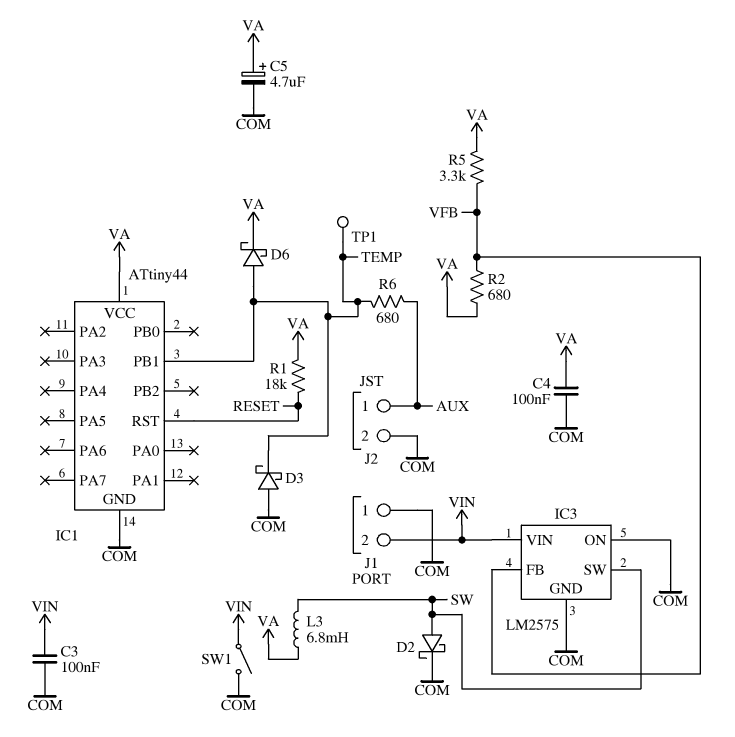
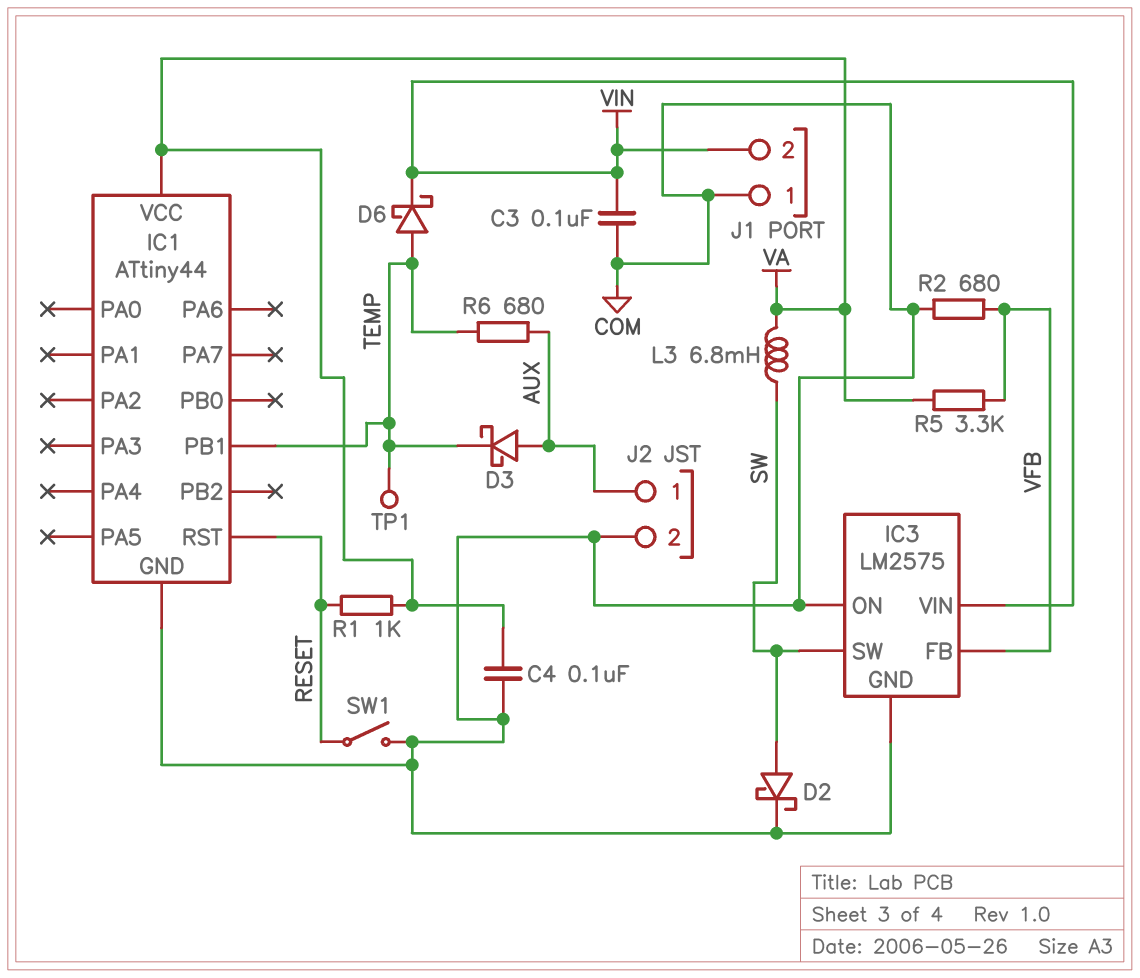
C5: 4.7uF (plus VA, minus COM) -> none
D3: schottky (A COM, K TEMP) -> schottky (A AUX, K TEMP)
D6: schottky (A TEMP, K VA) -> schottky (A TEMP, K VIN)
R1: 18k (RESET, VA) -> 1k (RESET, VA)
R2: 680 (VA, VFB) -> 680 (COM, VFB)
SW1: switch (COM, VIN) -> switch (COM, RESET)

